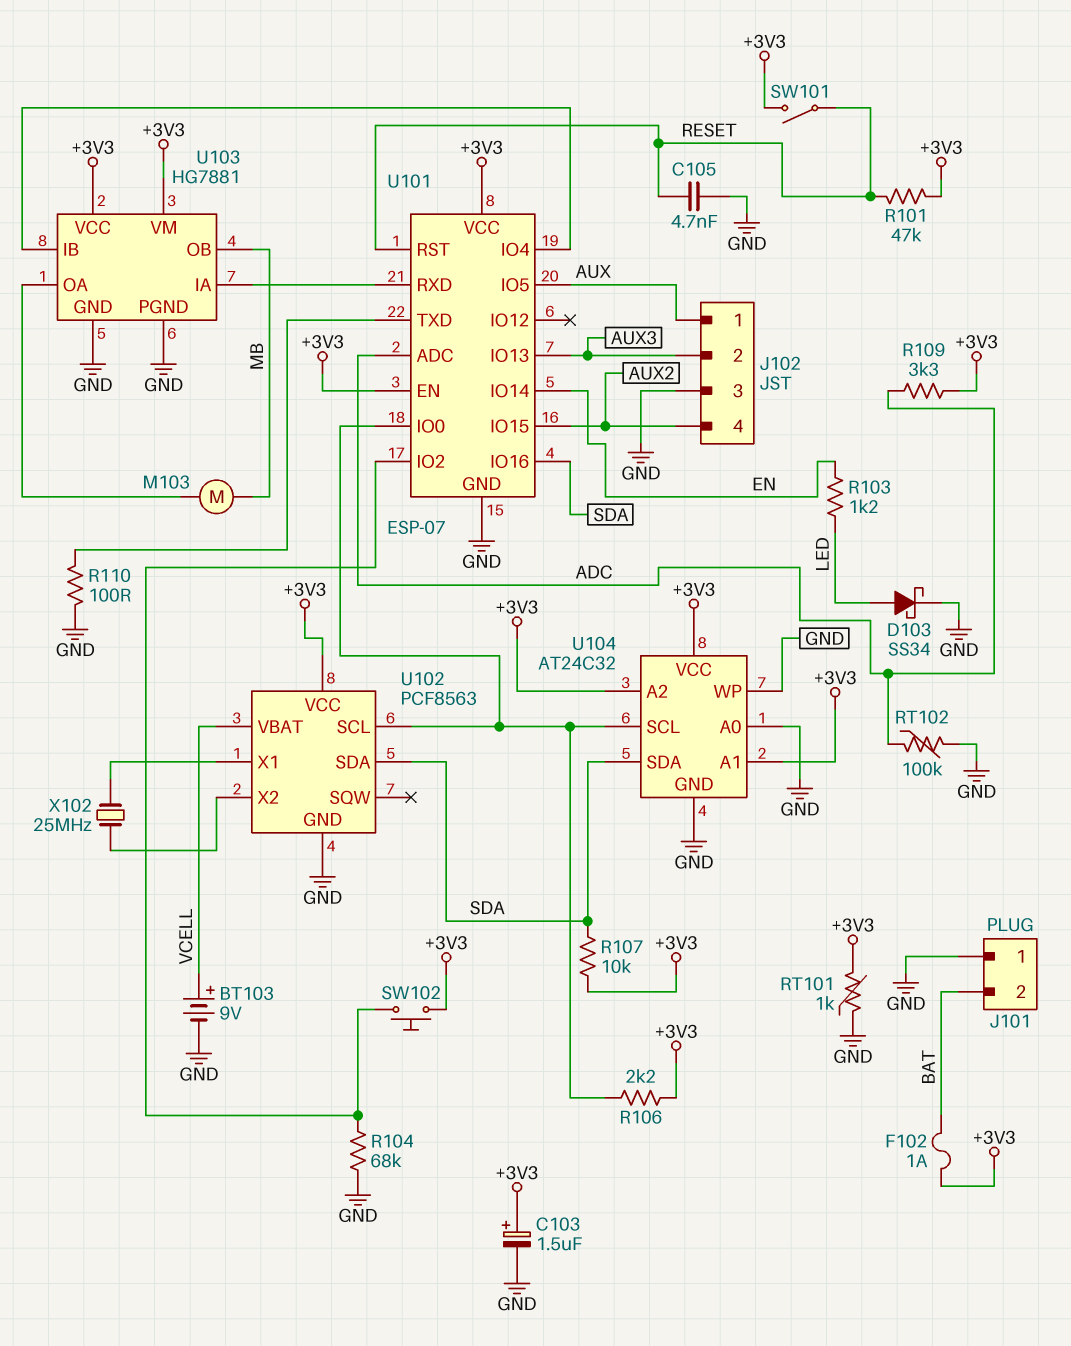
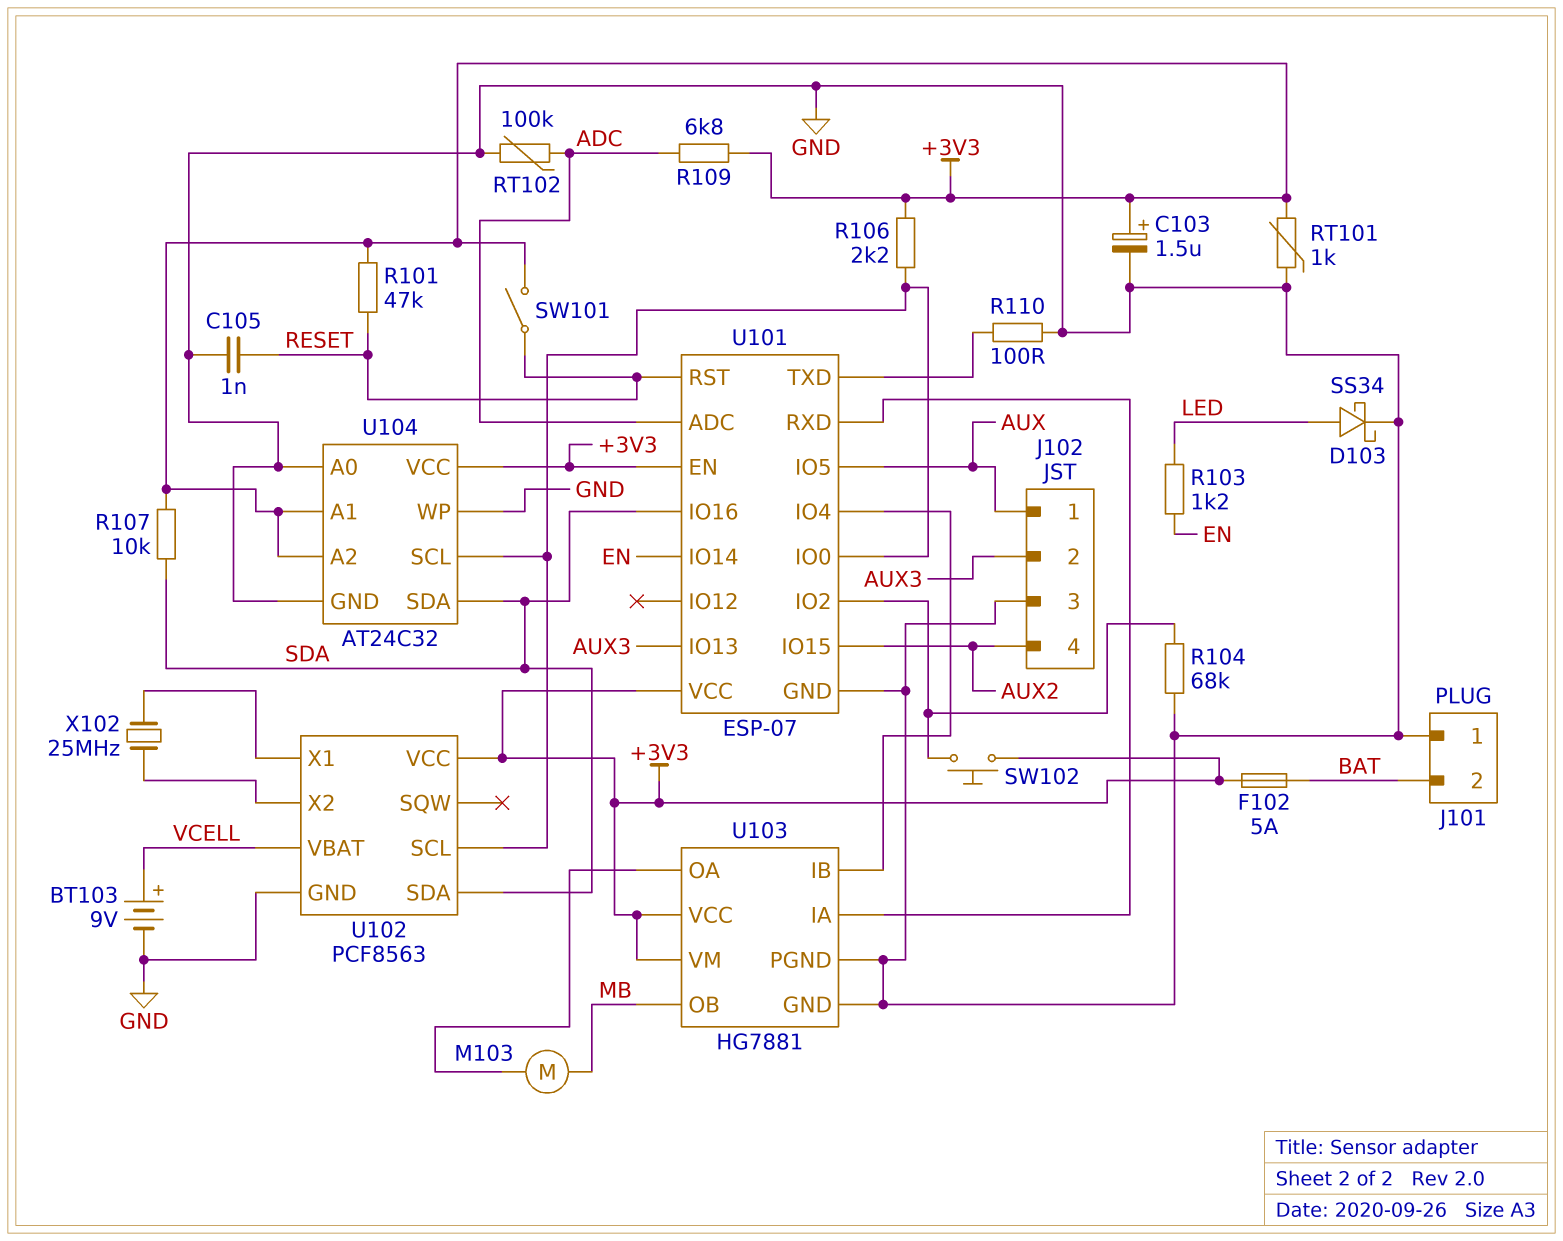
C105: 4.7nF (GND, RESET) -> 1nF (GND, RESET)
F102: 1A (+3V3, BAT) -> 5A (+3V3, BAT)
R109: 3.3k (+3V3, ADC) -> 6.8k (+3V3, ADC)

